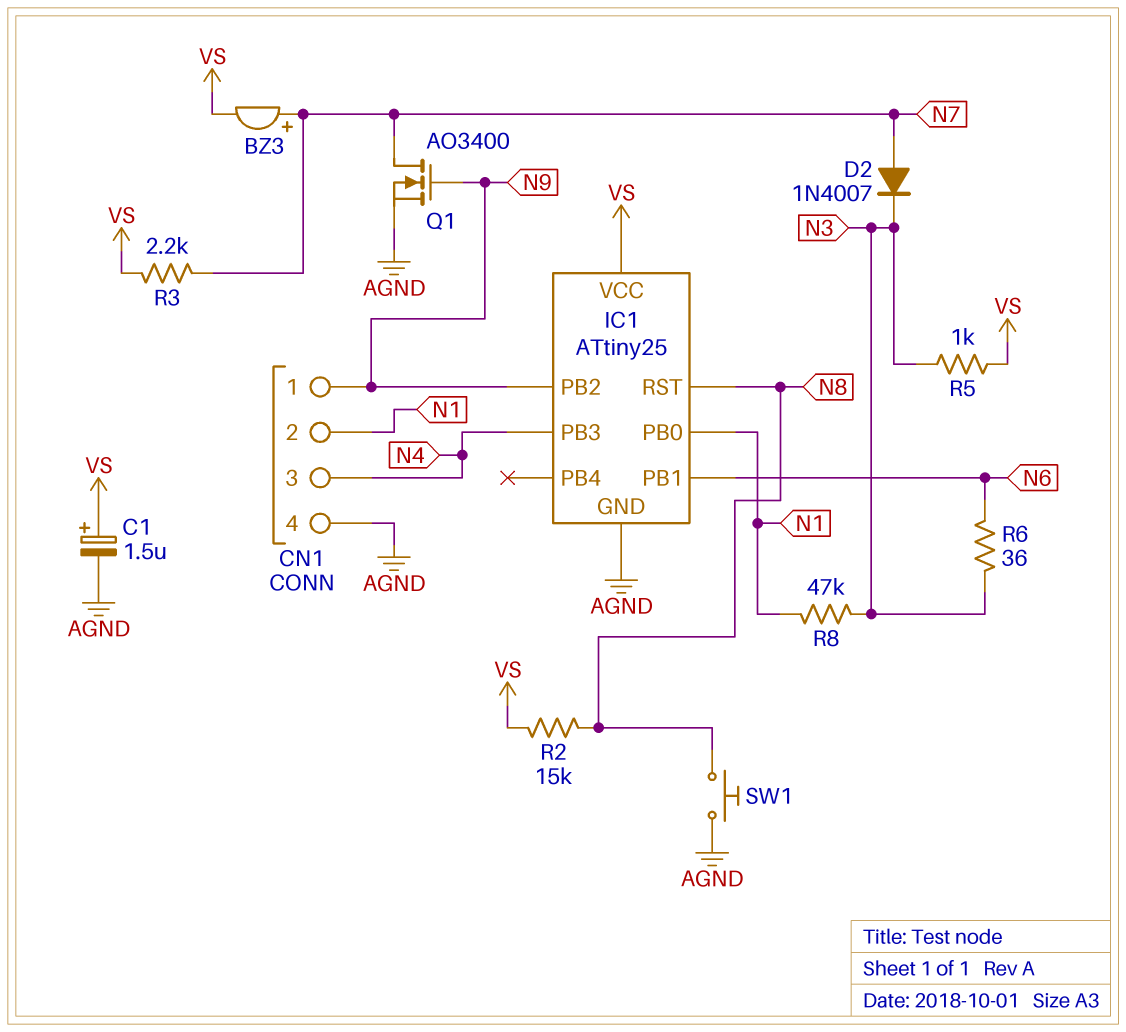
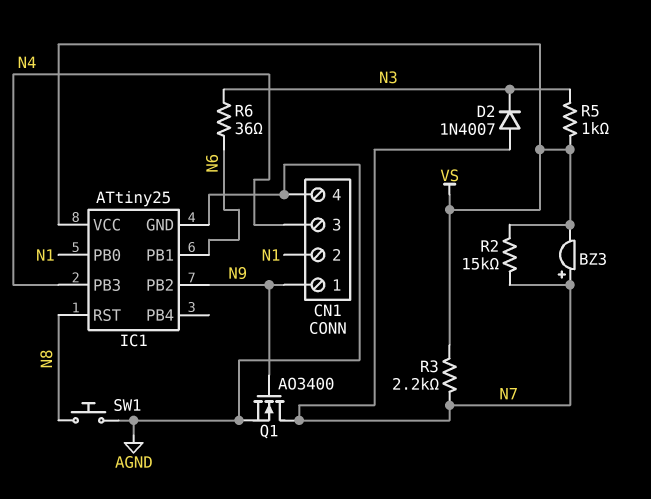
C1: 1.5uF (plus VS, minus AGND) -> none
R2: 15k (N8, VS) -> 15k (N7, VS)
R8: 47k (N1, N3) -> none

